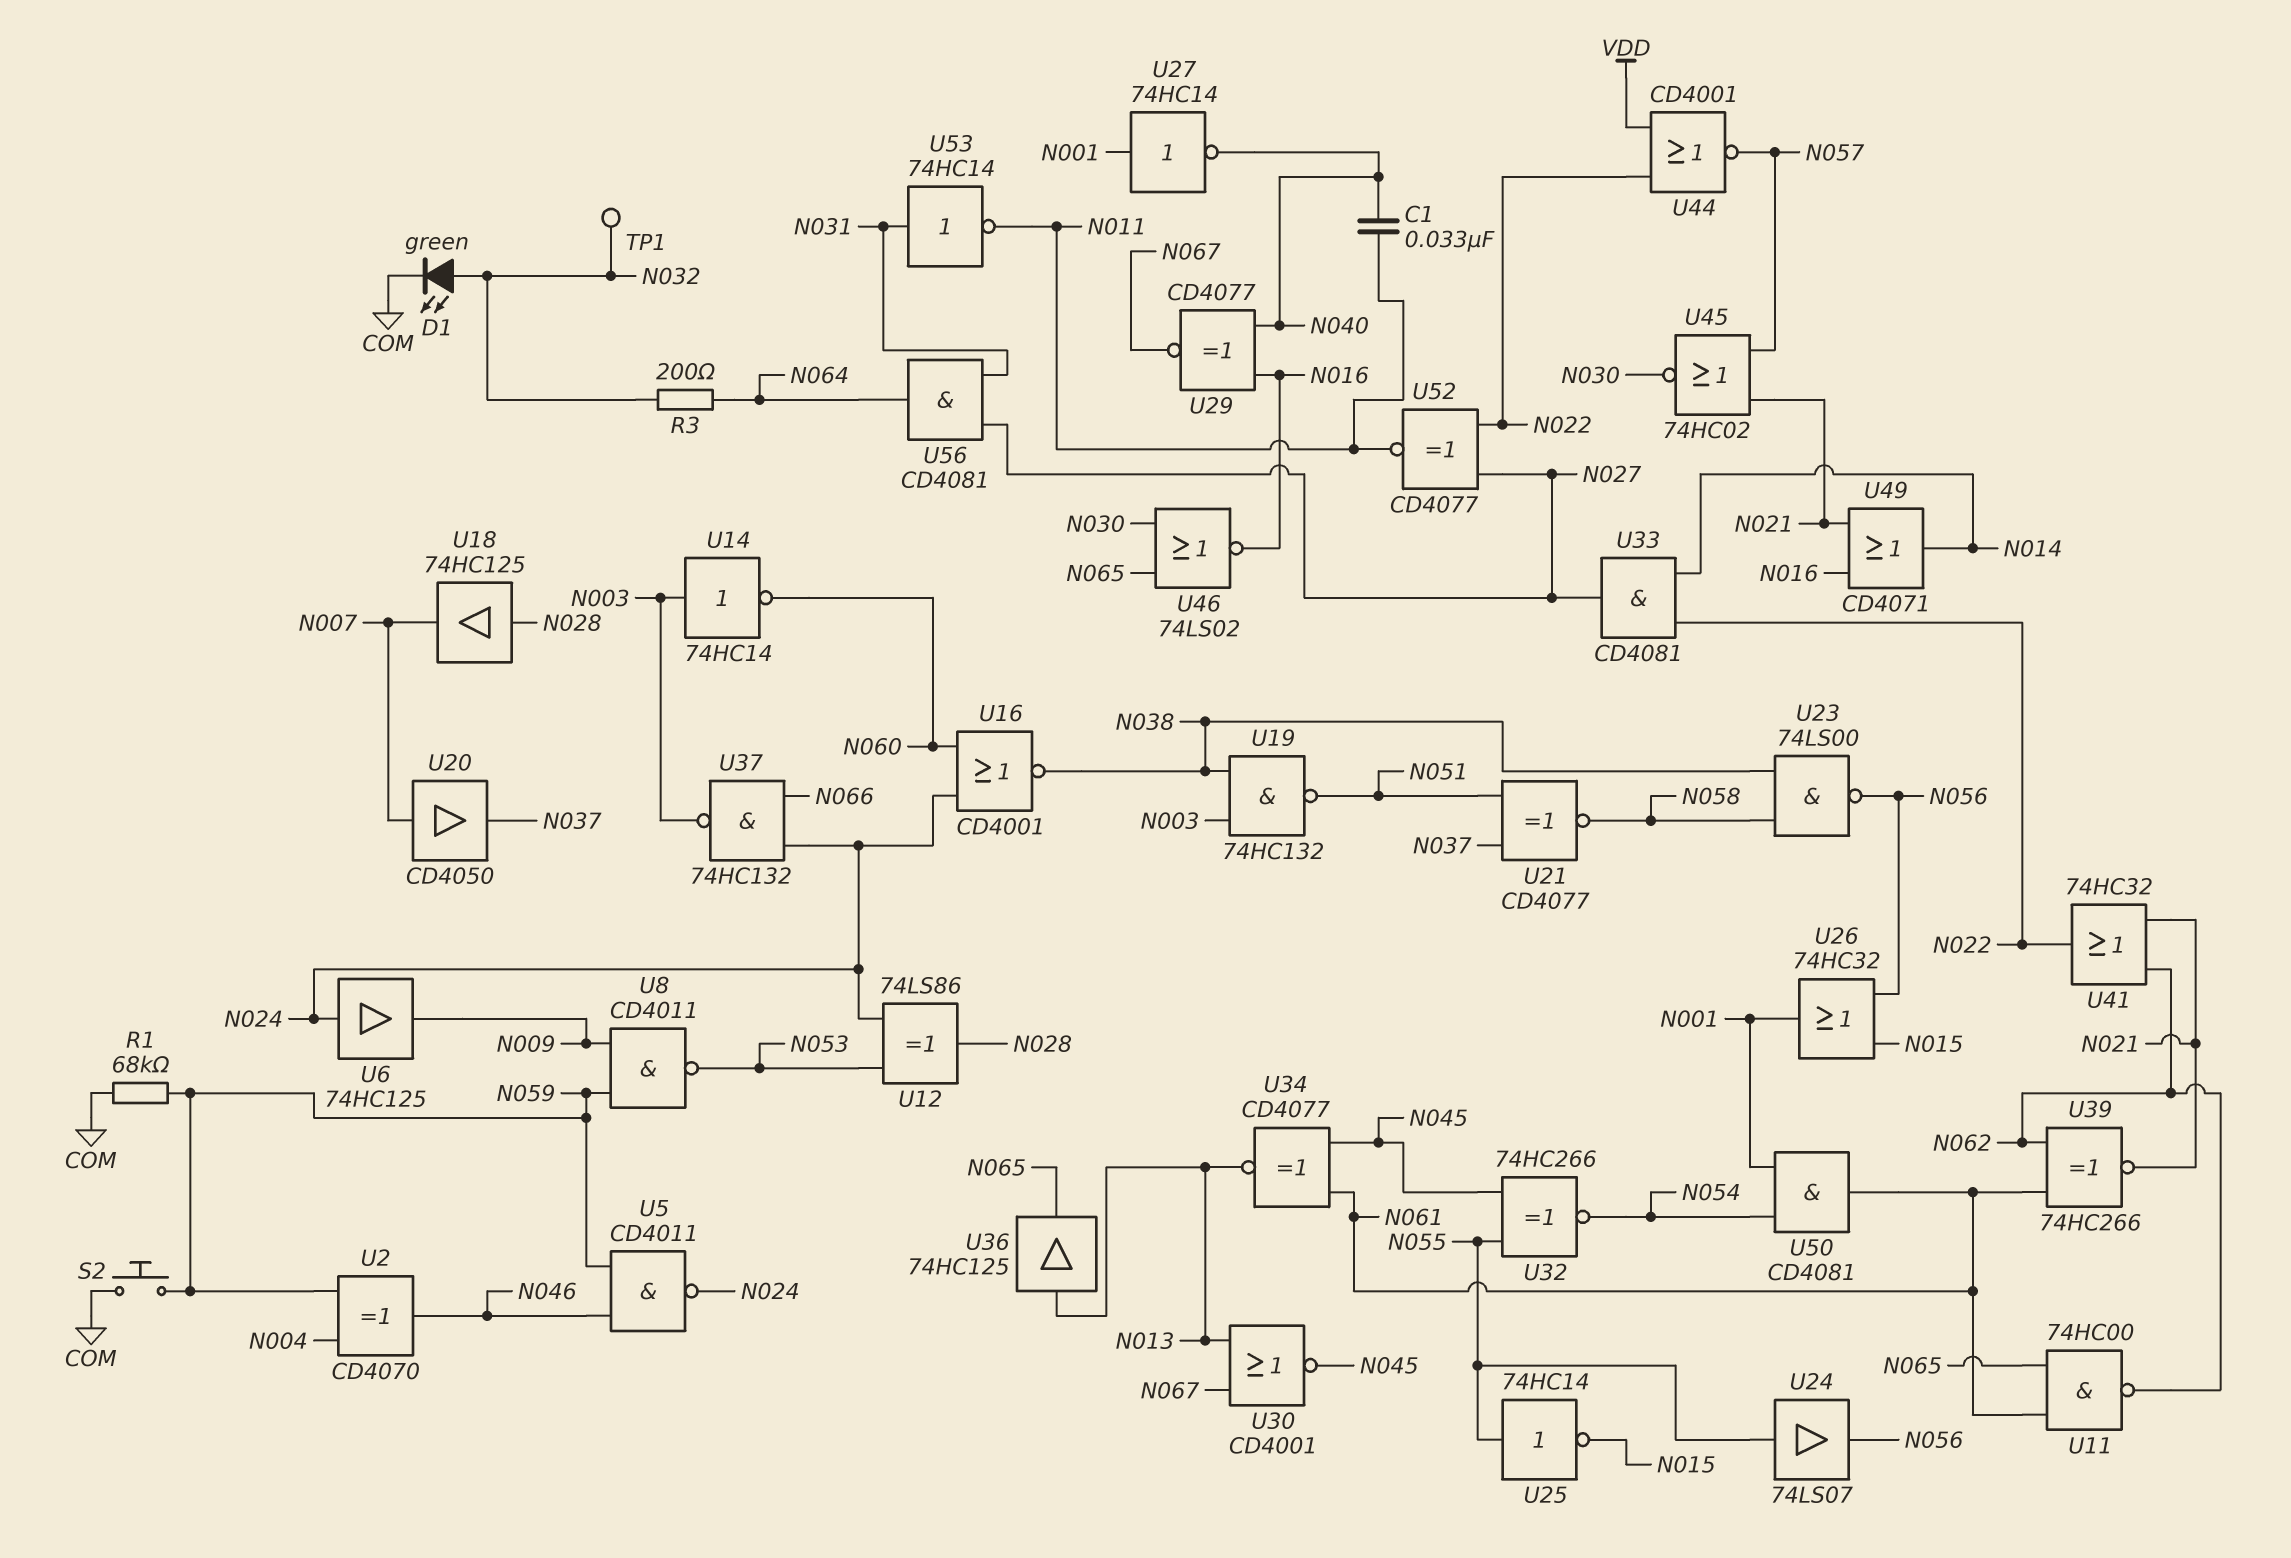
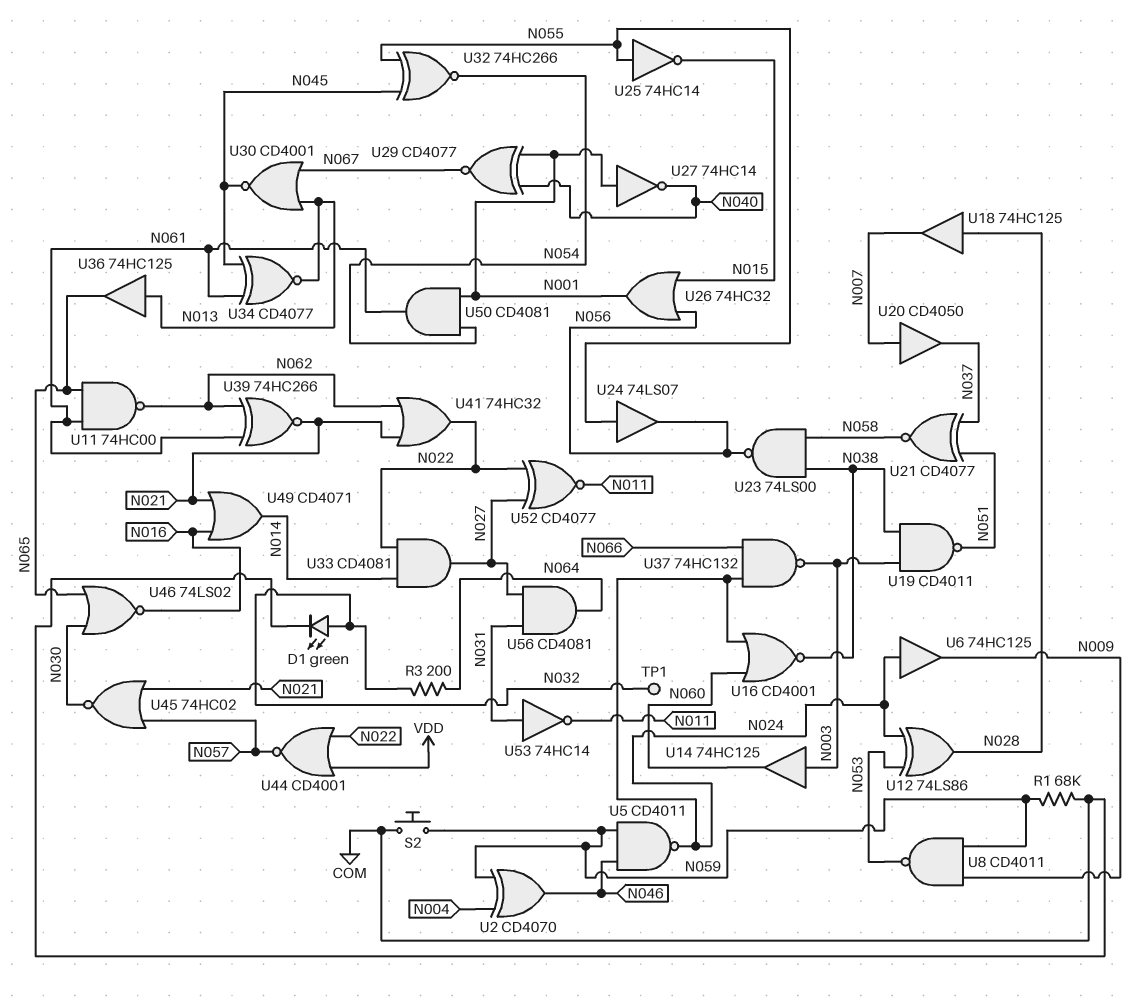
C1: 33nF (N011, N040) -> none
U14: NOT 74HC14 (in N003, out N060) -> buffer 74HC125 (in N003, out N060)
U19: NAND 74HC132 (in N003, in N038, out N051) -> NAND CD4011 (in N003, in N038, out N051)
U29: XNOR CD4077 (in N016, in N040, out N067) -> XNOR CD4077 (in N001, in N040, out N067)

